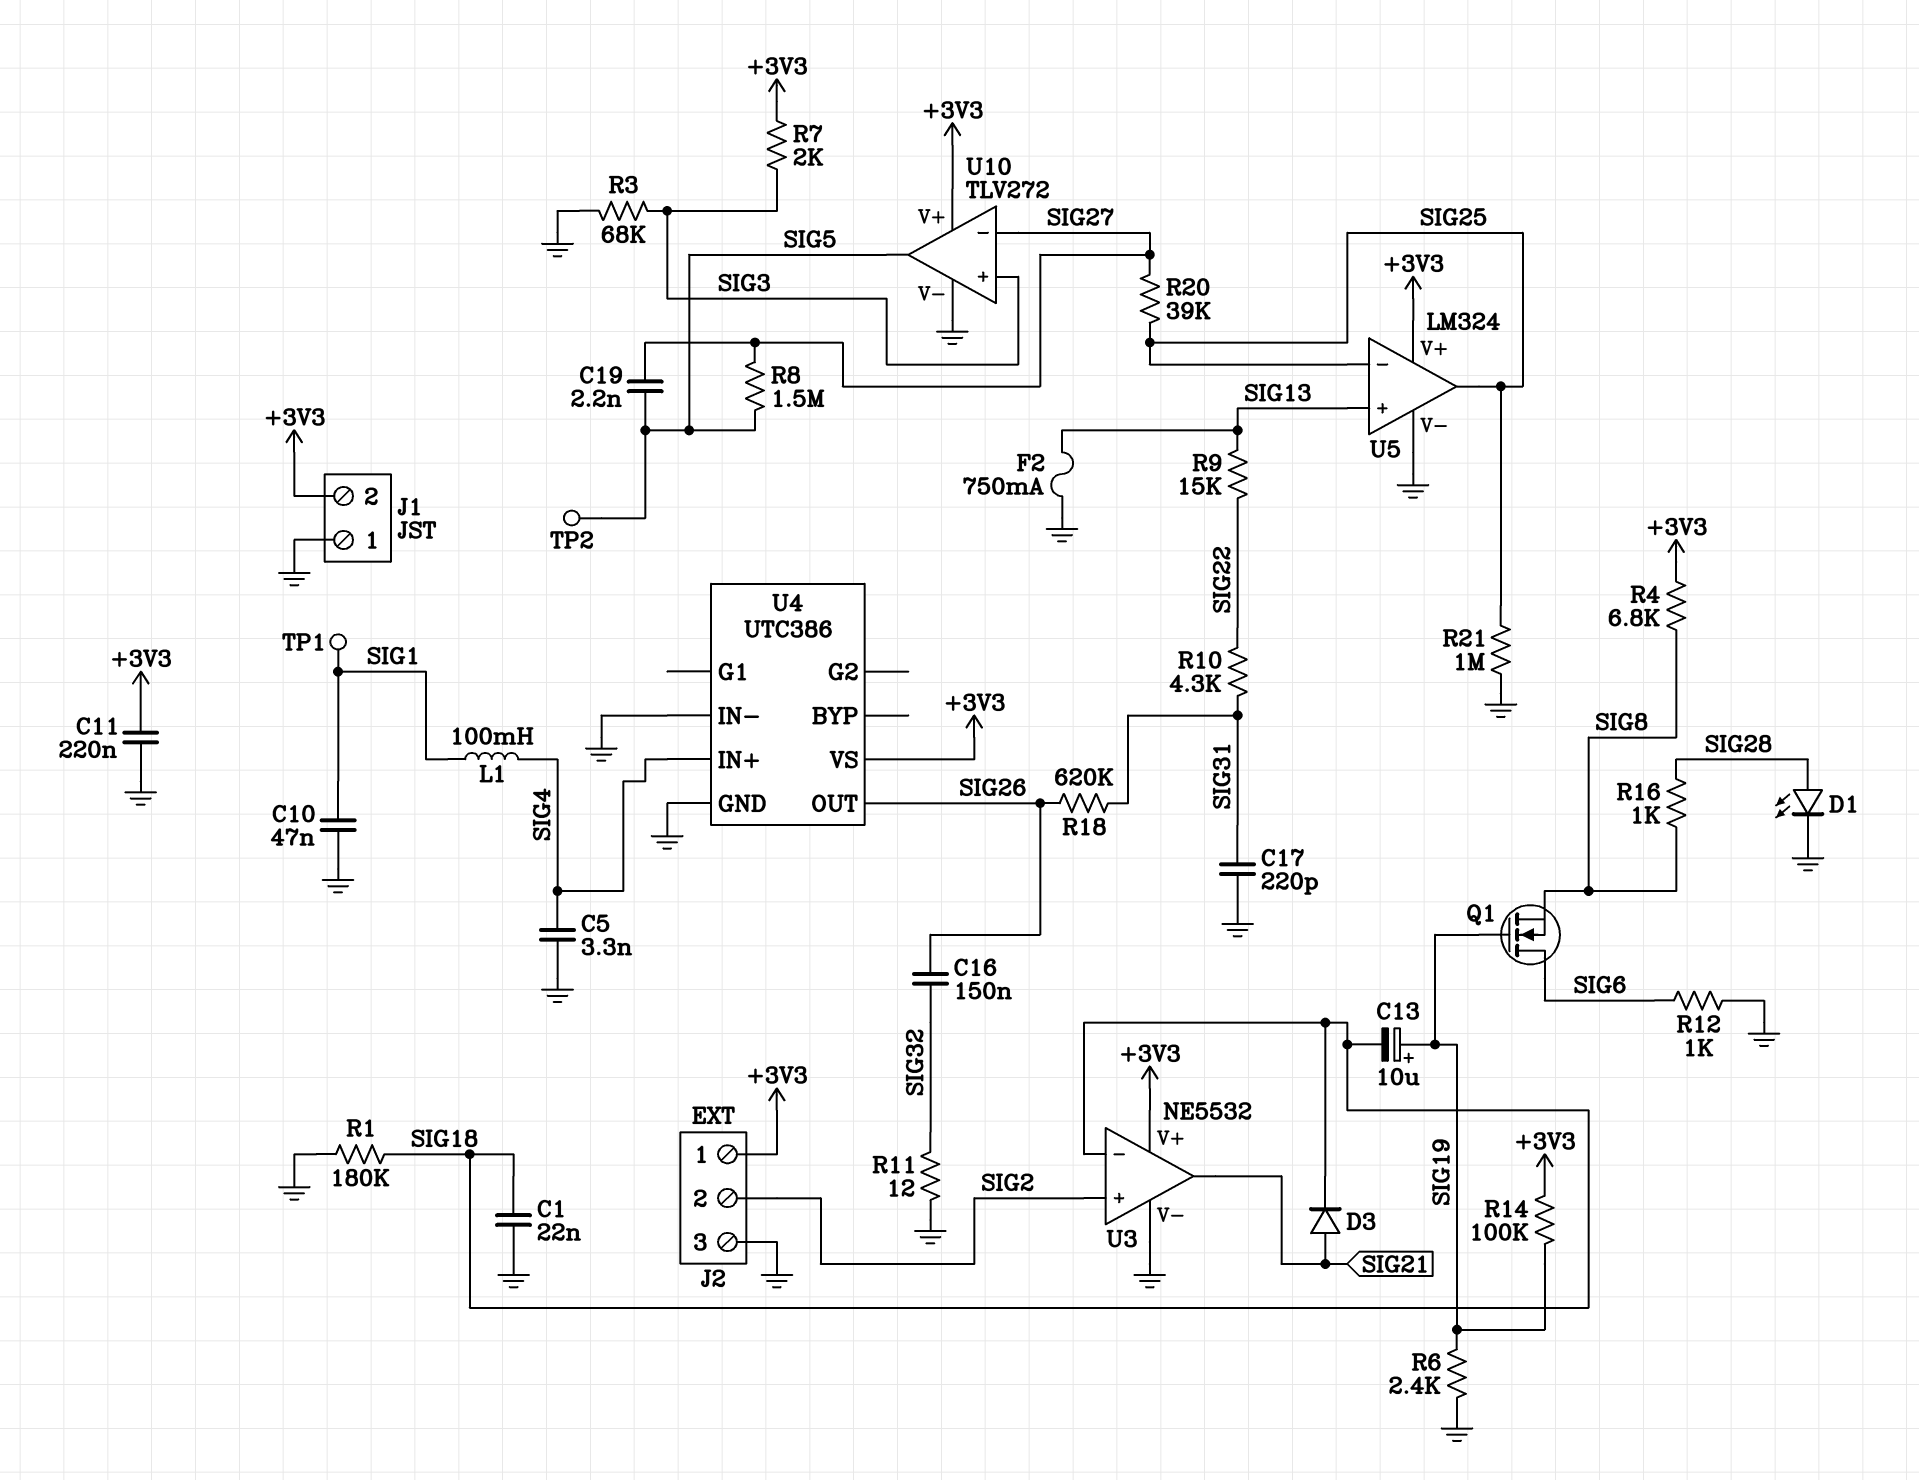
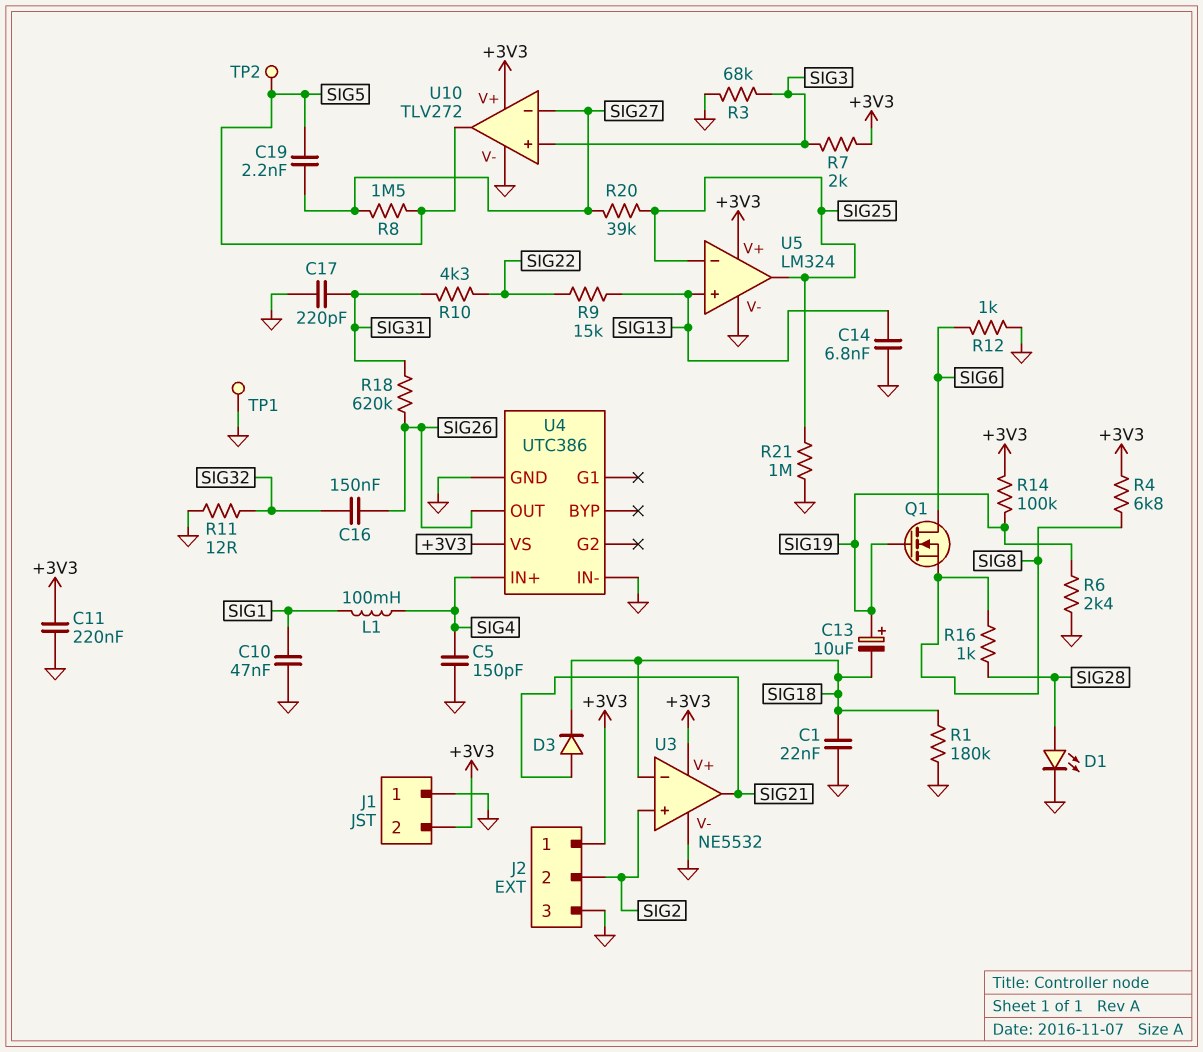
C5: 3.3nF (GND, SIG4) -> 150pF (GND, SIG4)
C14: none -> 6.8nF (GND, SIG13)
F2: 750mA (GND, SIG13) -> none
TP1: test point (SIG1) -> test point (GND)

